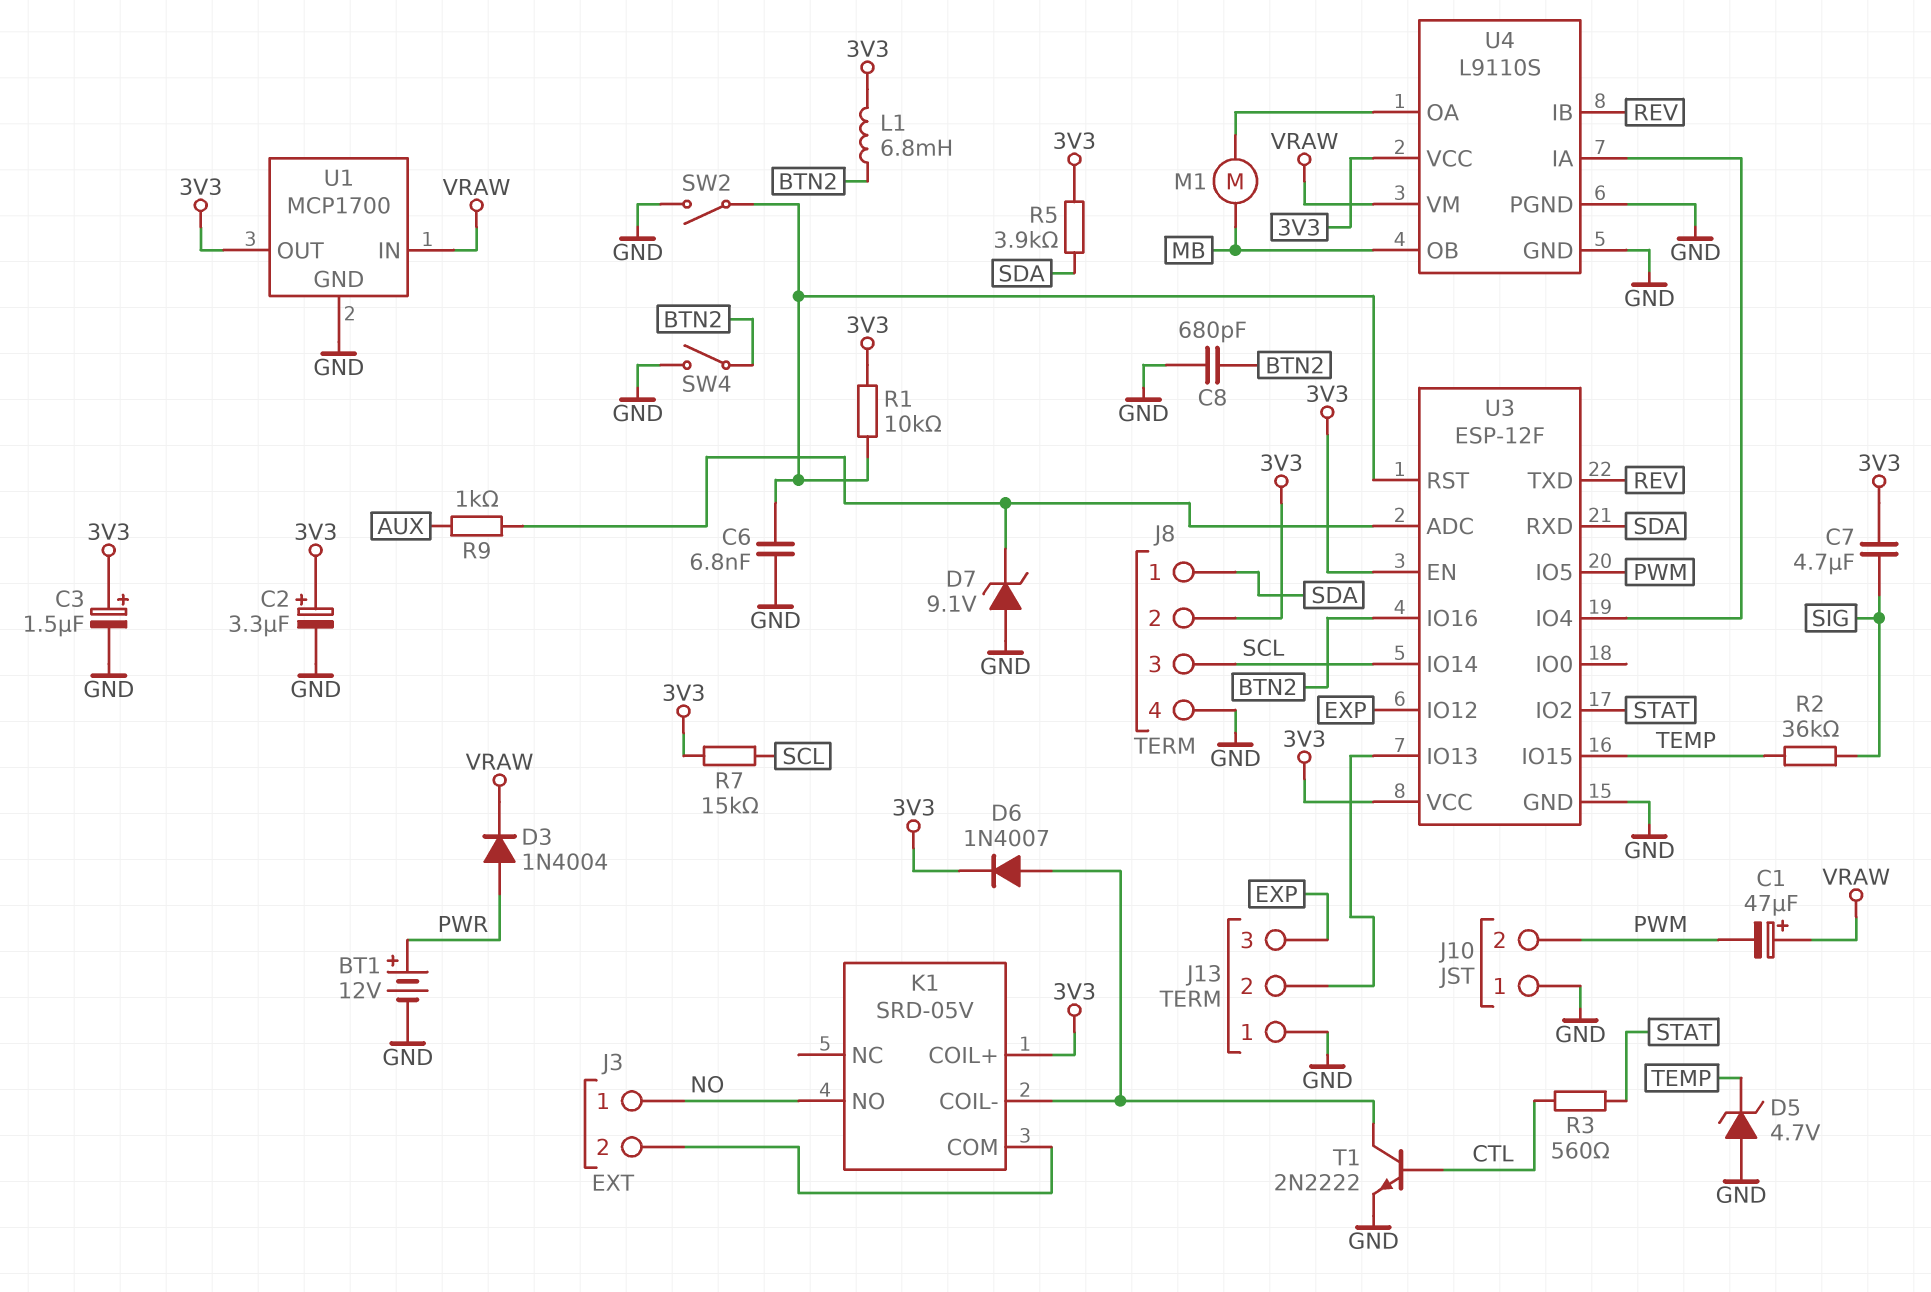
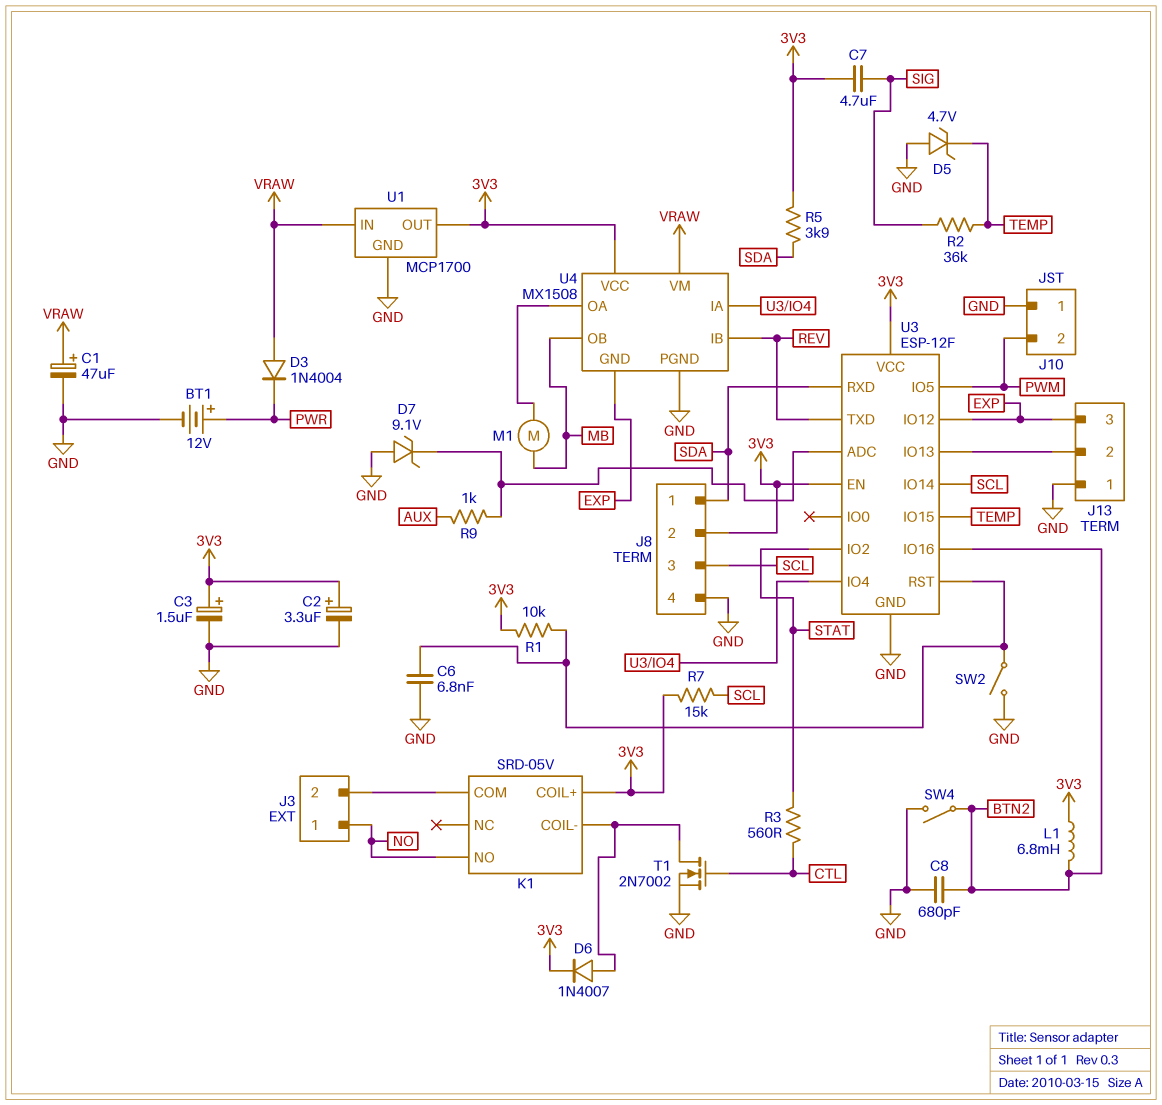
C1: 47uF (plus VRAW, minus PWM) -> 47uF (plus VRAW, minus GND)
D3: diode 1N4004 (A PWR, K VRAW) -> diode 1N4004 (A VRAW, K PWR)
T1: NPN 2N2222 (B CTL, C K1/COIL-, E GND) -> NMOS 2N7002 (G CTL, D K1/COIL-, S GND)
U4: L9110S -> MX1508
U4 pin GND: GND -> EXP

